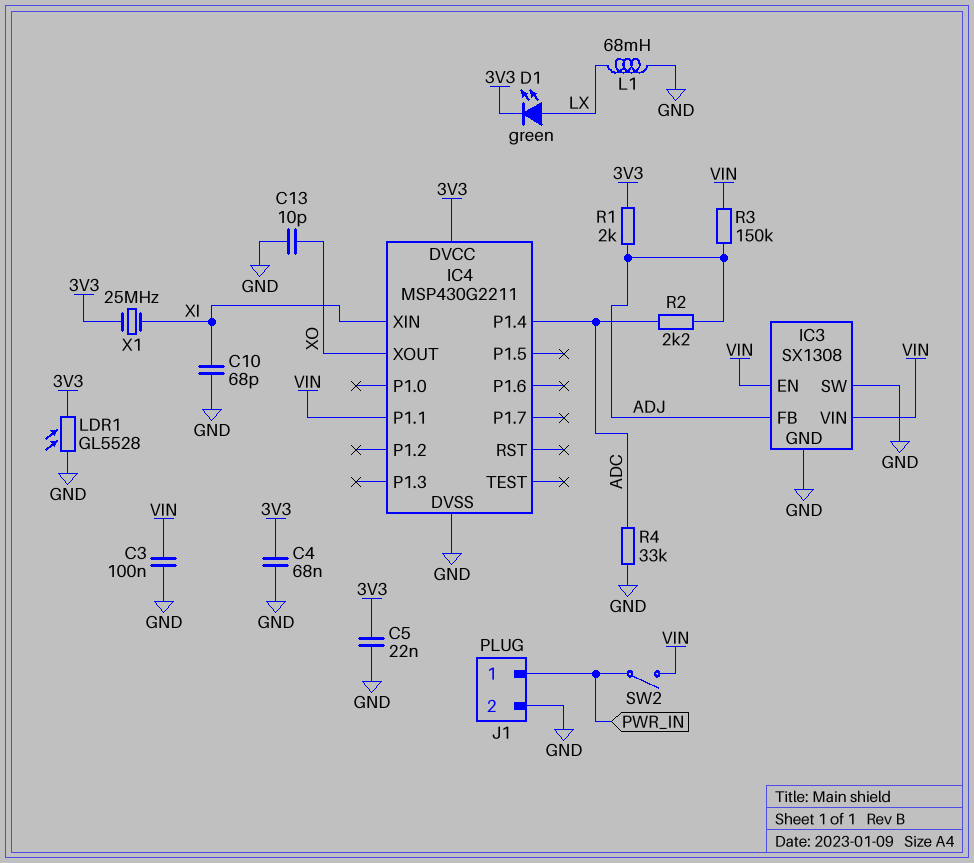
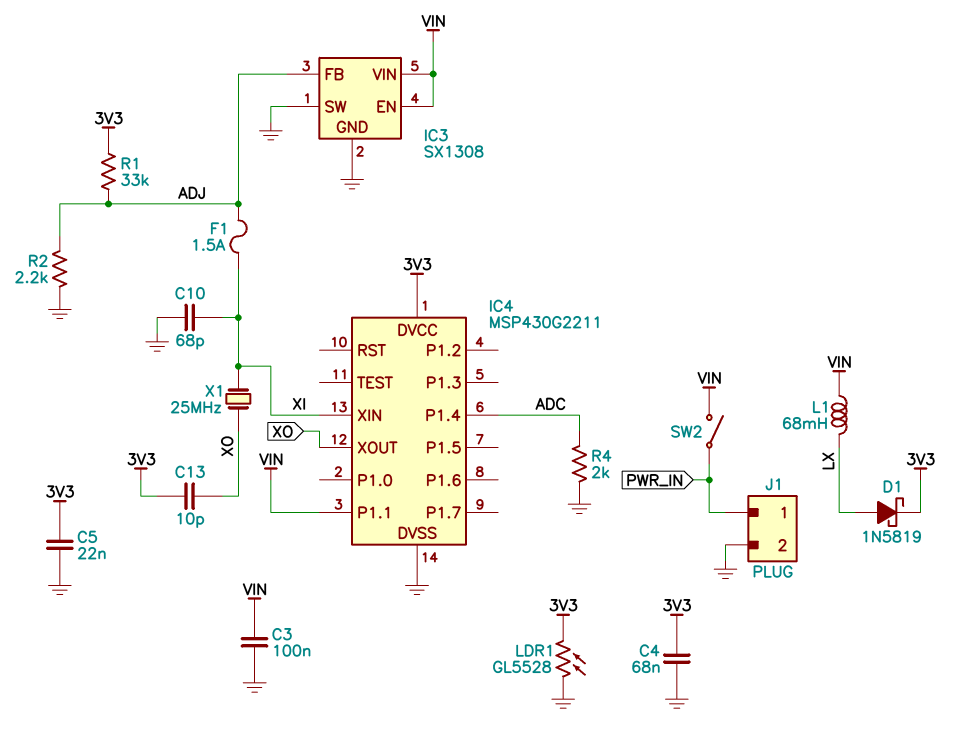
C13: 10pF (GND, XO) -> 10pF (3V3, XO)
D1: LED green (A LX, K 3V3) -> schottky 1N5819 (A LX, K 3V3)
F1: none -> 1.5A (ADJ, XI)
L1: 68mH (GND, LX) -> 68mH (LX, VIN)
R1: 2k (3V3, ADJ) -> 33k (3V3, ADJ)
R2: 2.2k (ADC, ADJ) -> 2.2k (ADJ, GND)
R3: 150k (ADJ, VIN) -> none
R4: 33k (ADC, GND) -> 2k (ADC, GND)
X1: 25MHz (3V3, XI) -> 25MHz (XI, XO)

